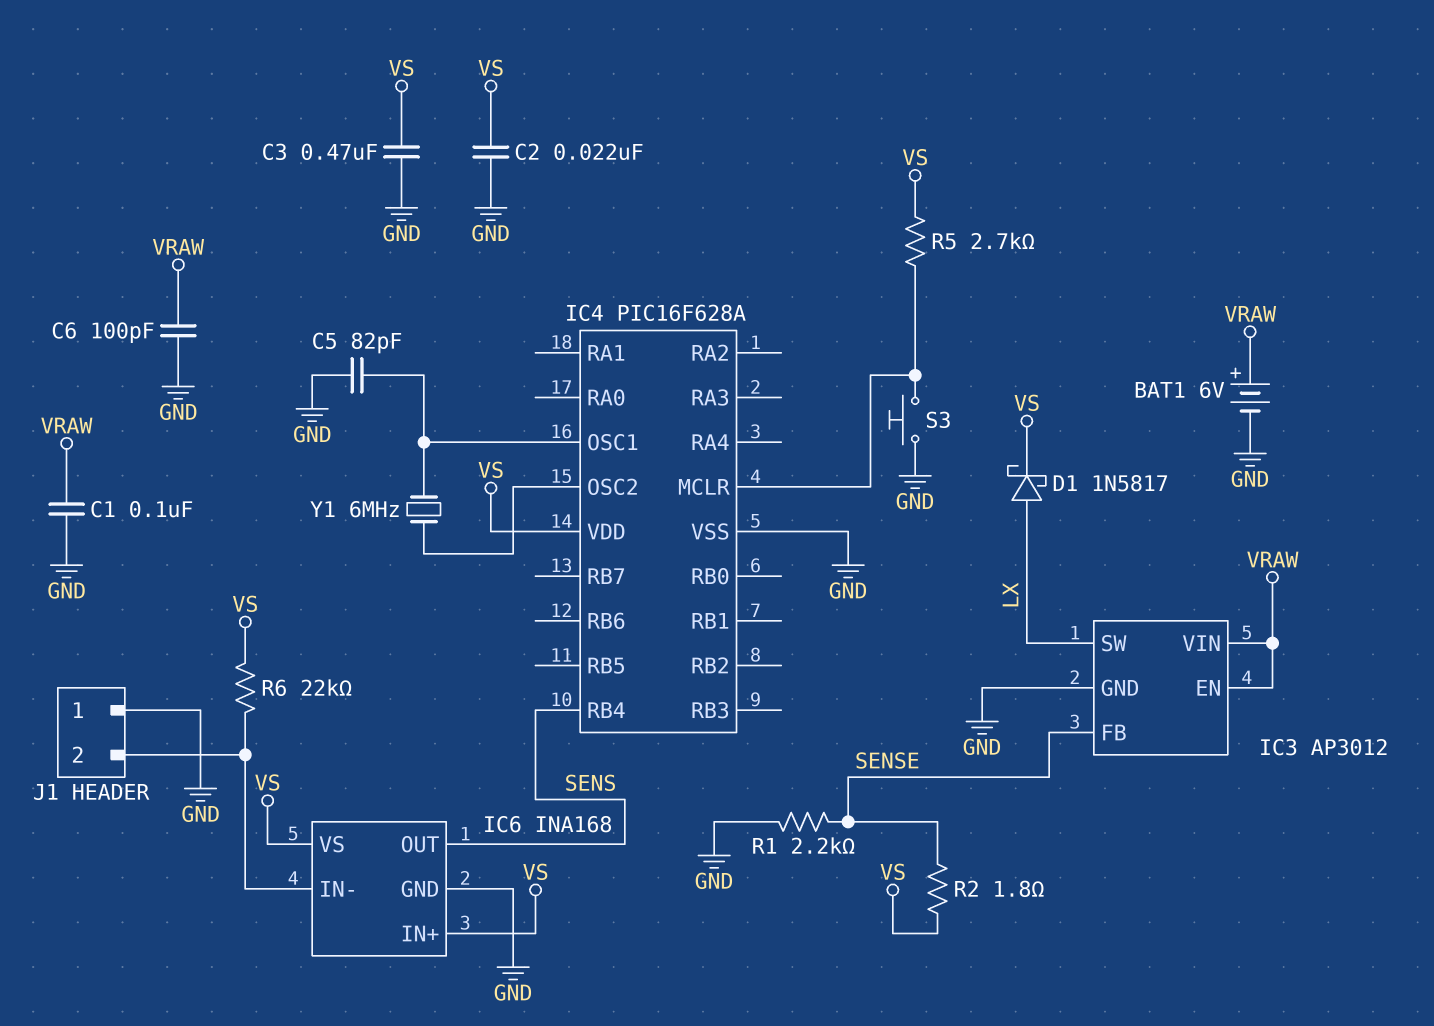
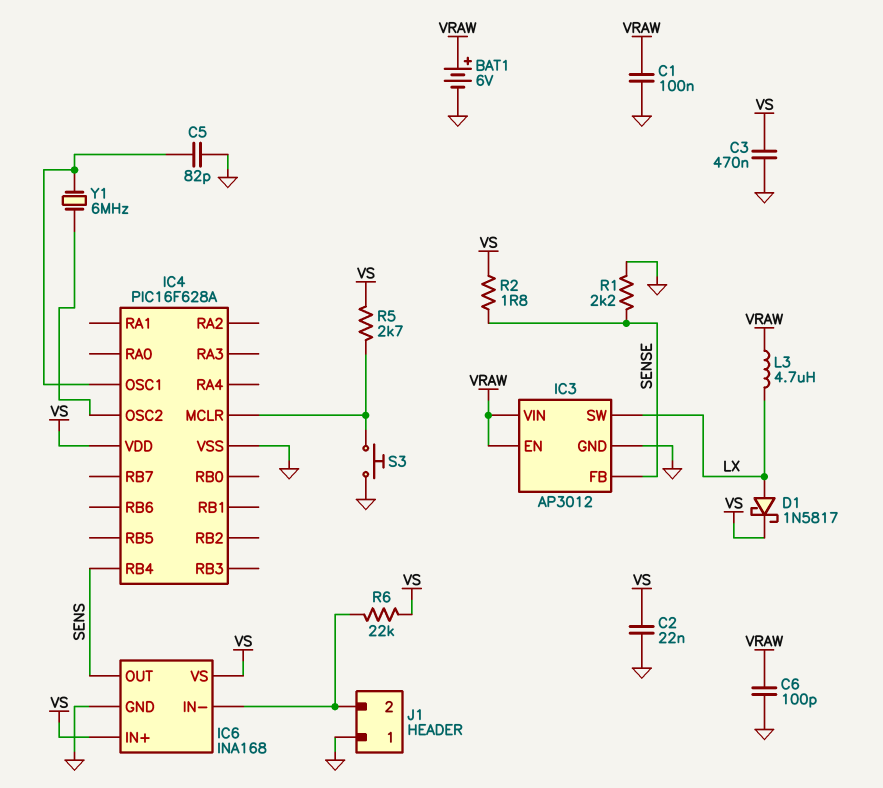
L3: none -> 4.7uH (LX, VRAW)

